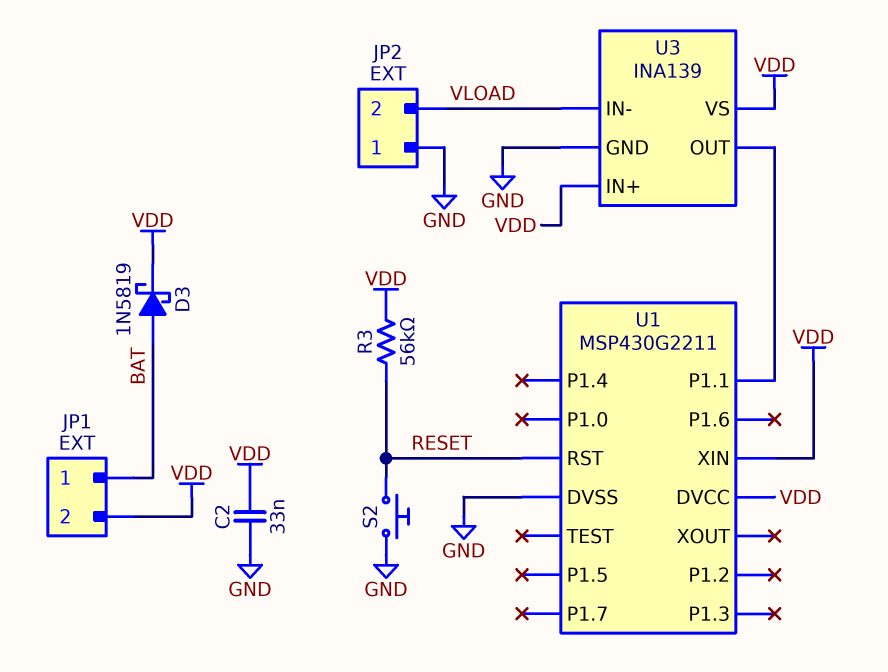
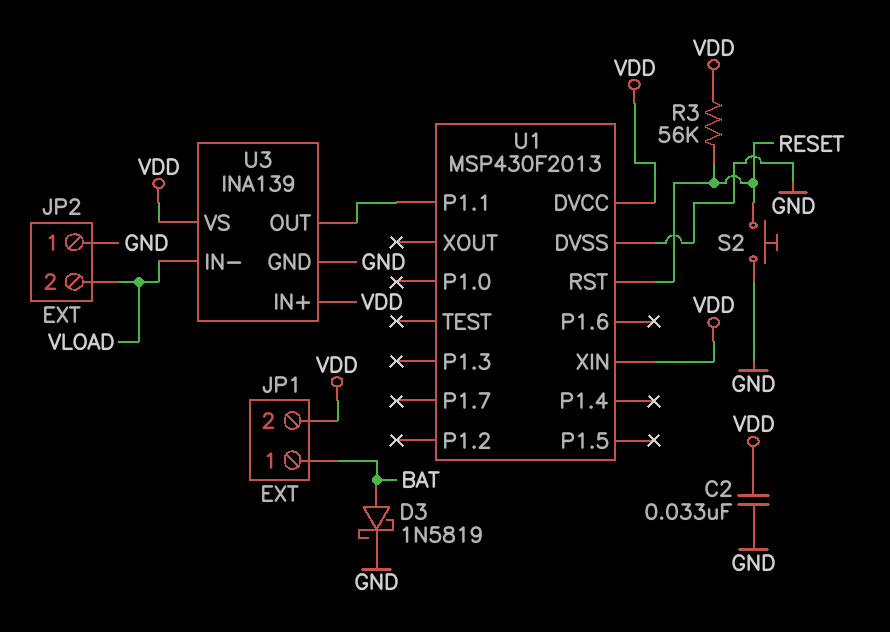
D3: schottky 1N5819 (A BAT, K VDD) -> schottky 1N5819 (A BAT, K GND)
U1: MSP430G2211 -> MSP430F2013

